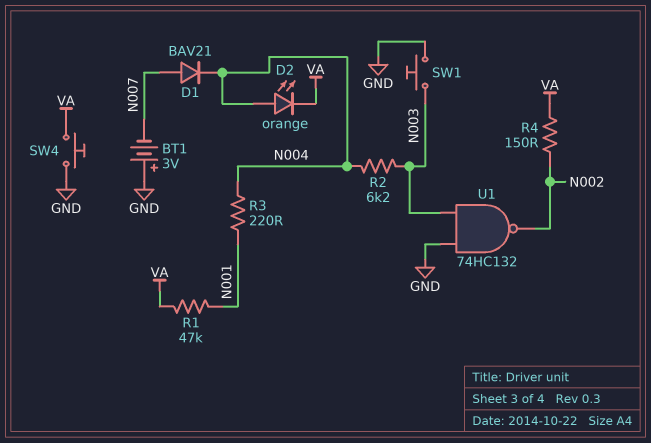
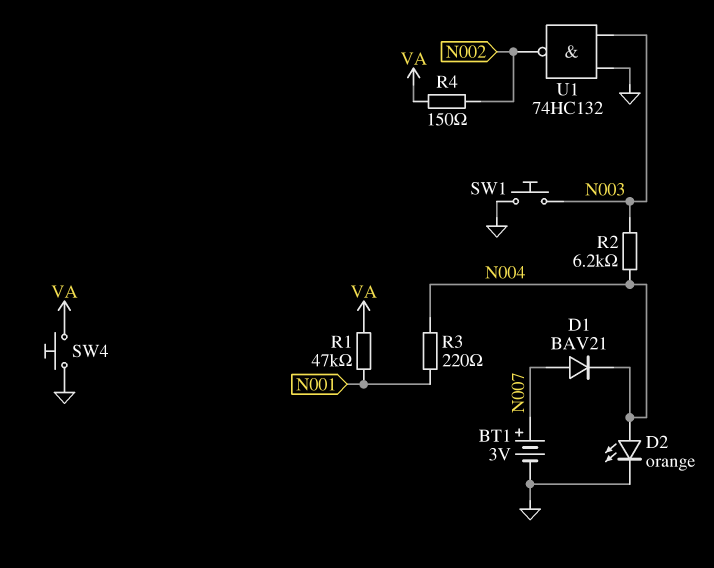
BT1: 3V (plus GND, minus N007) -> 3V (plus N007, minus GND)
D2: LED orange (A N004, K VA) -> LED orange (A N004, K GND)

